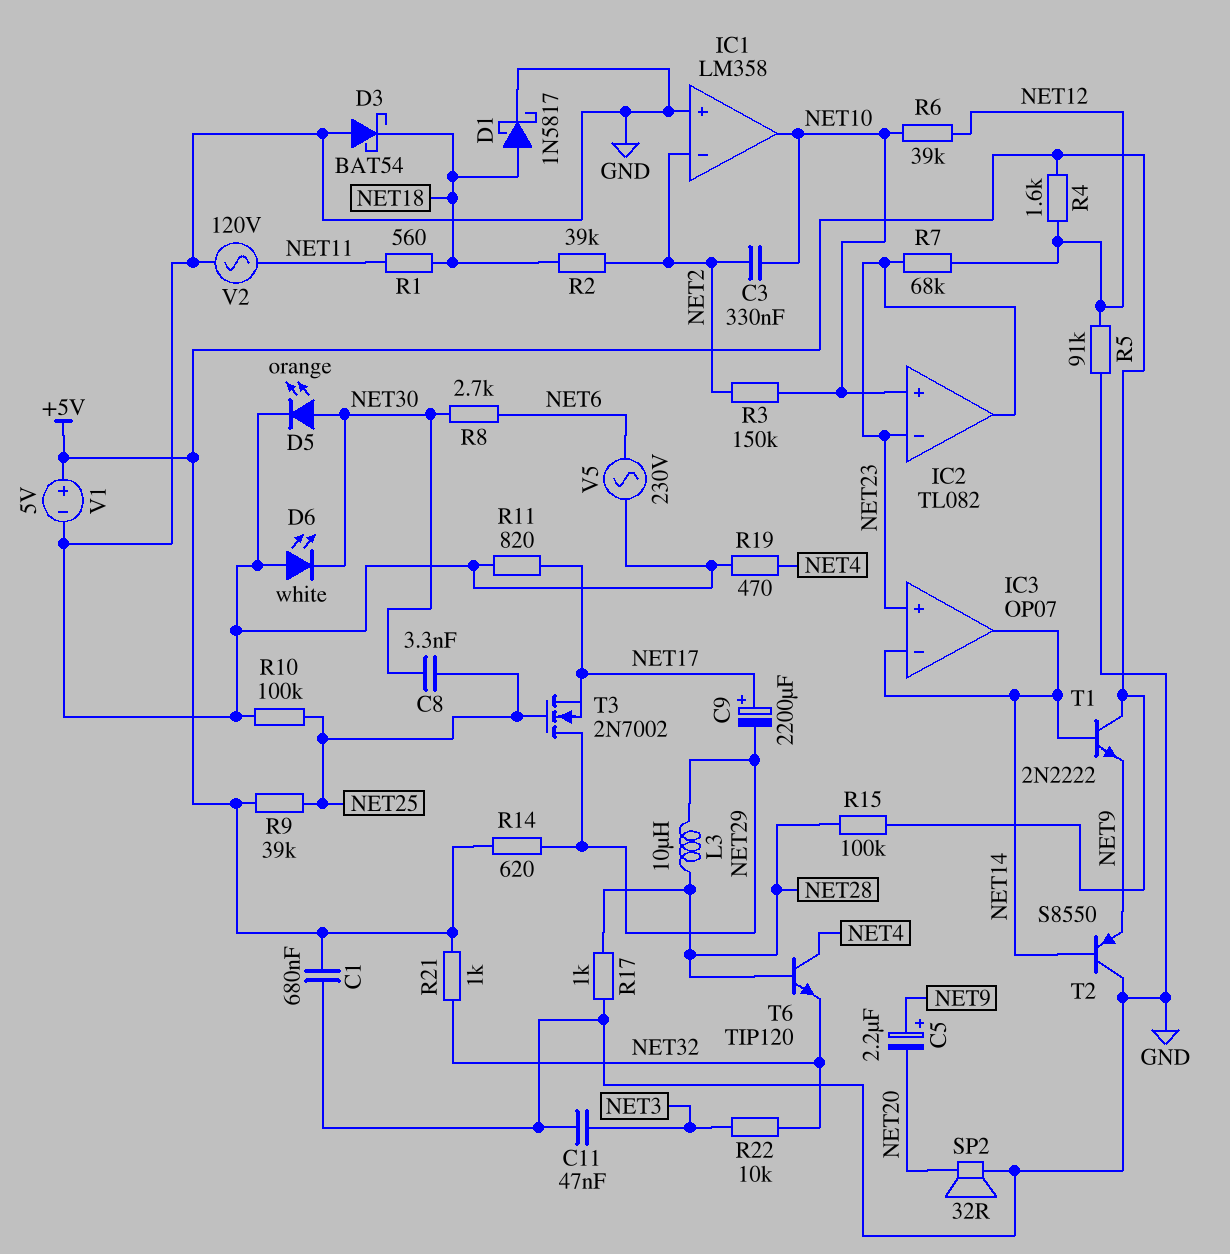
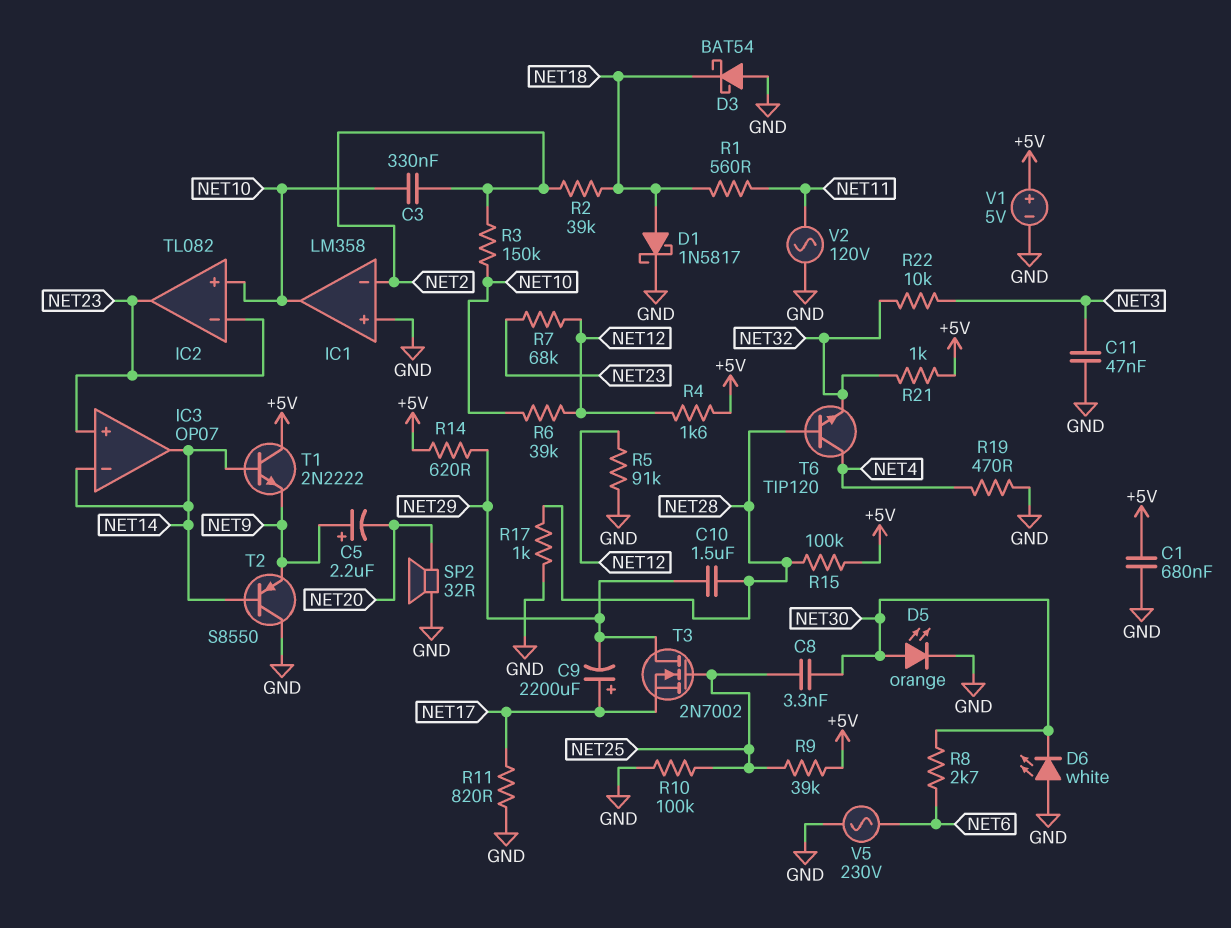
C10: none -> 1.5uF (NET28, NET29)
L3: 10uH (NET28, NET29) -> none

